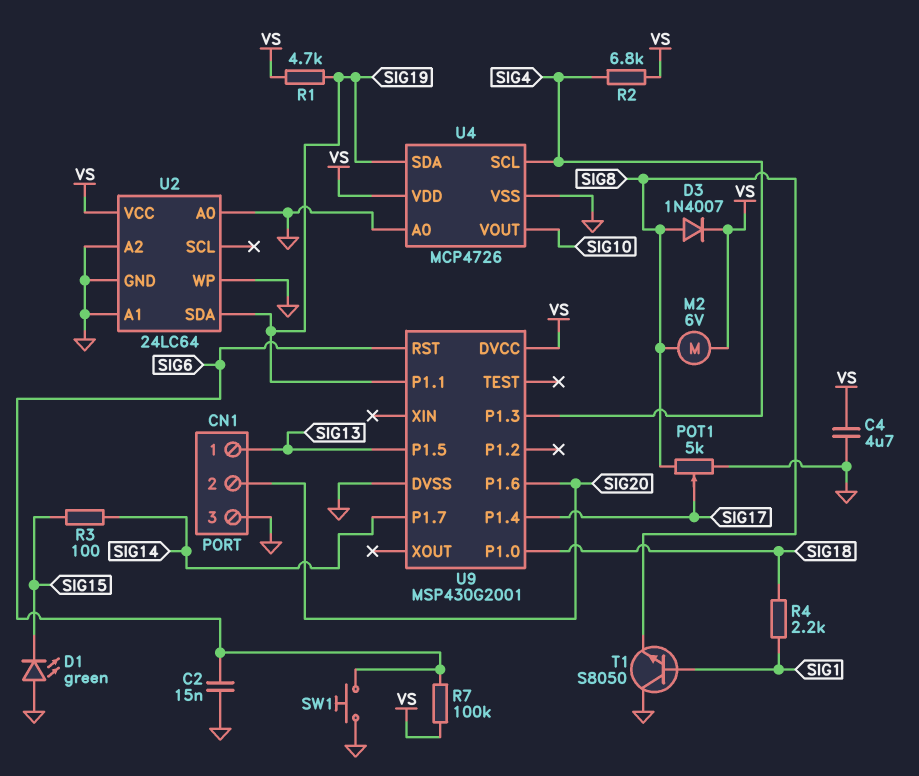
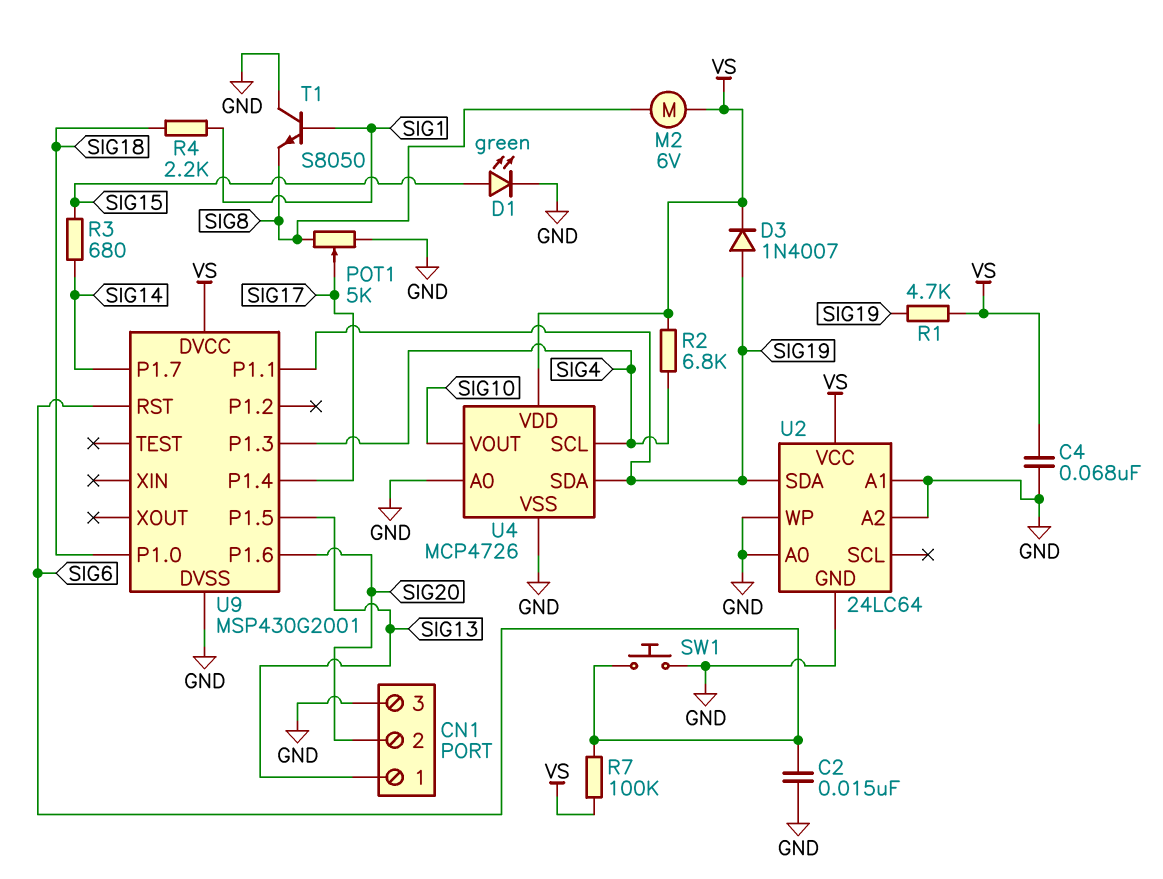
C4: 4.7uF (GND, VS) -> 68nF (GND, VS)
D1: LED green (A GND, K SIG15) -> LED green (A SIG15, K GND)
D3: diode 1N4007 (A SIG8, K VS) -> diode 1N4007 (A SIG19, K VS)
R3: 100 (SIG14, SIG15) -> 680 (SIG14, SIG15)

